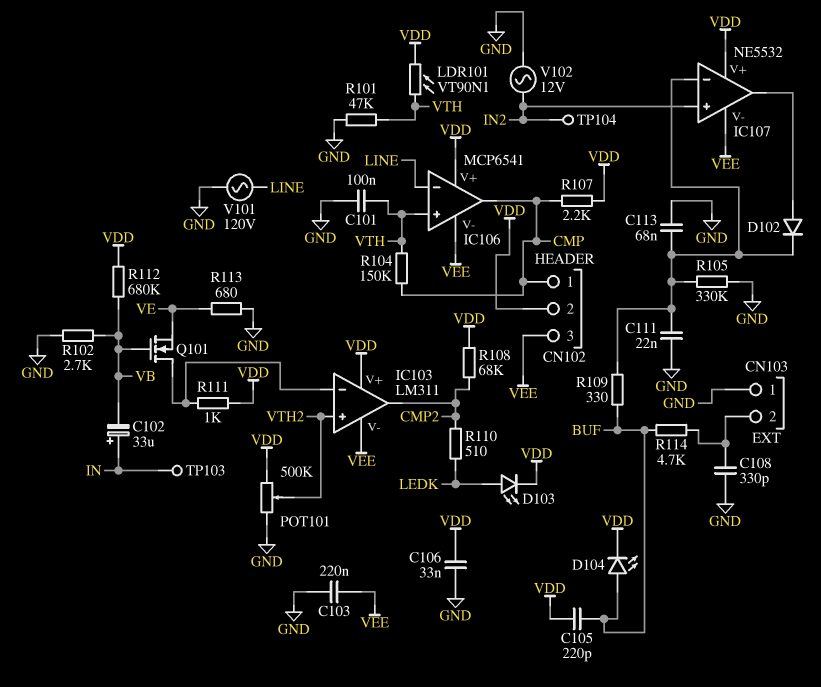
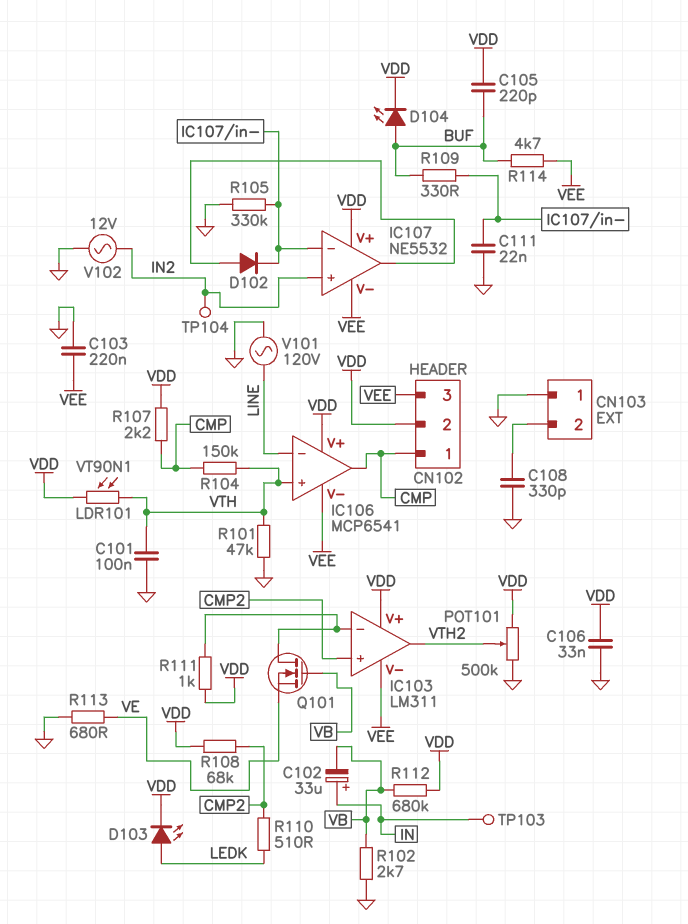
C113: 68nF (GND, IC107/in-) -> none
IC103 pin in+: VTH2 -> CMP2
IC103 pin out: CMP2 -> VTH2
R114: 4.7k (BUF, CN103/2) -> 4.7k (BUF, VEE)

